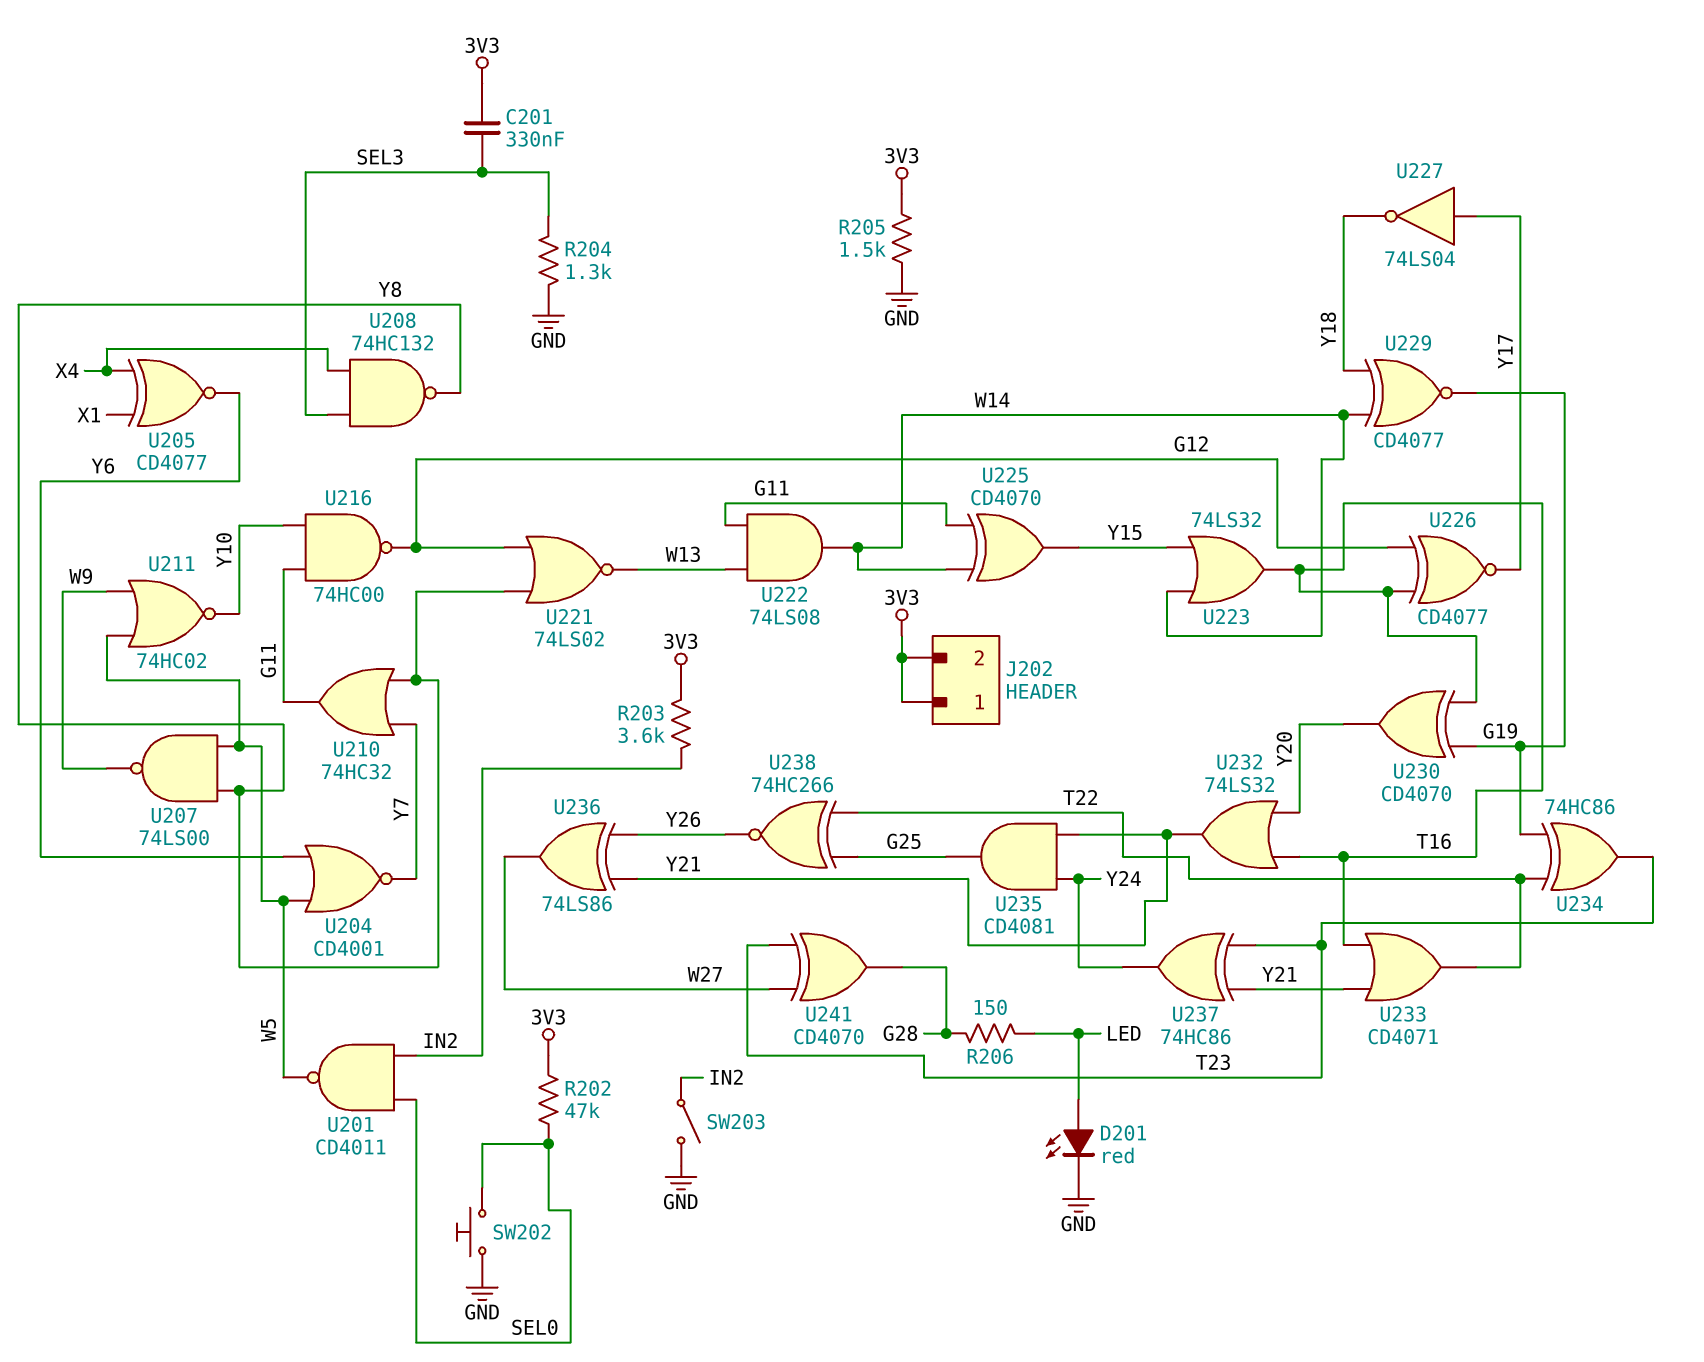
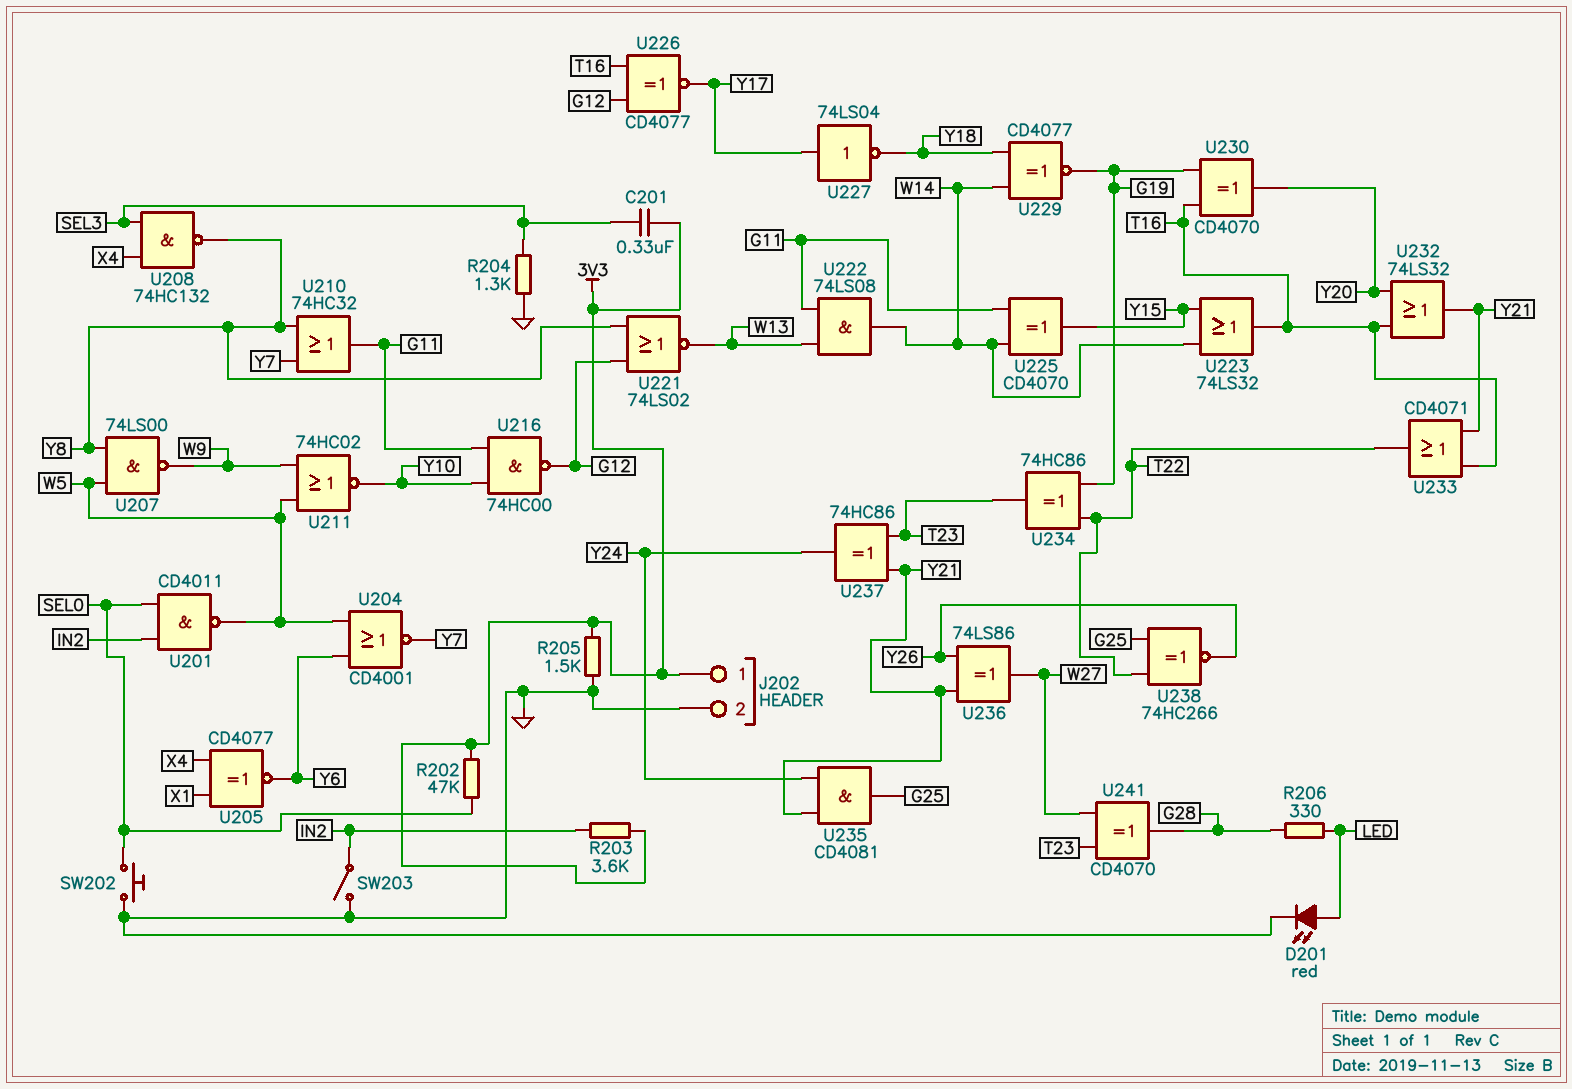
J202 pin 2: 3V3 -> GND
R206: 150 (G28, LED) -> 330 (G28, LED)

